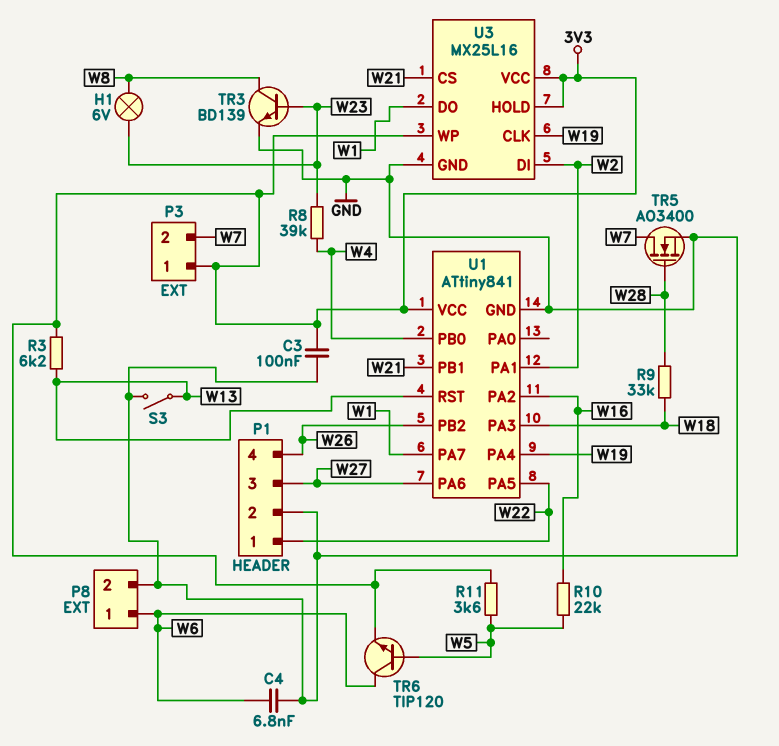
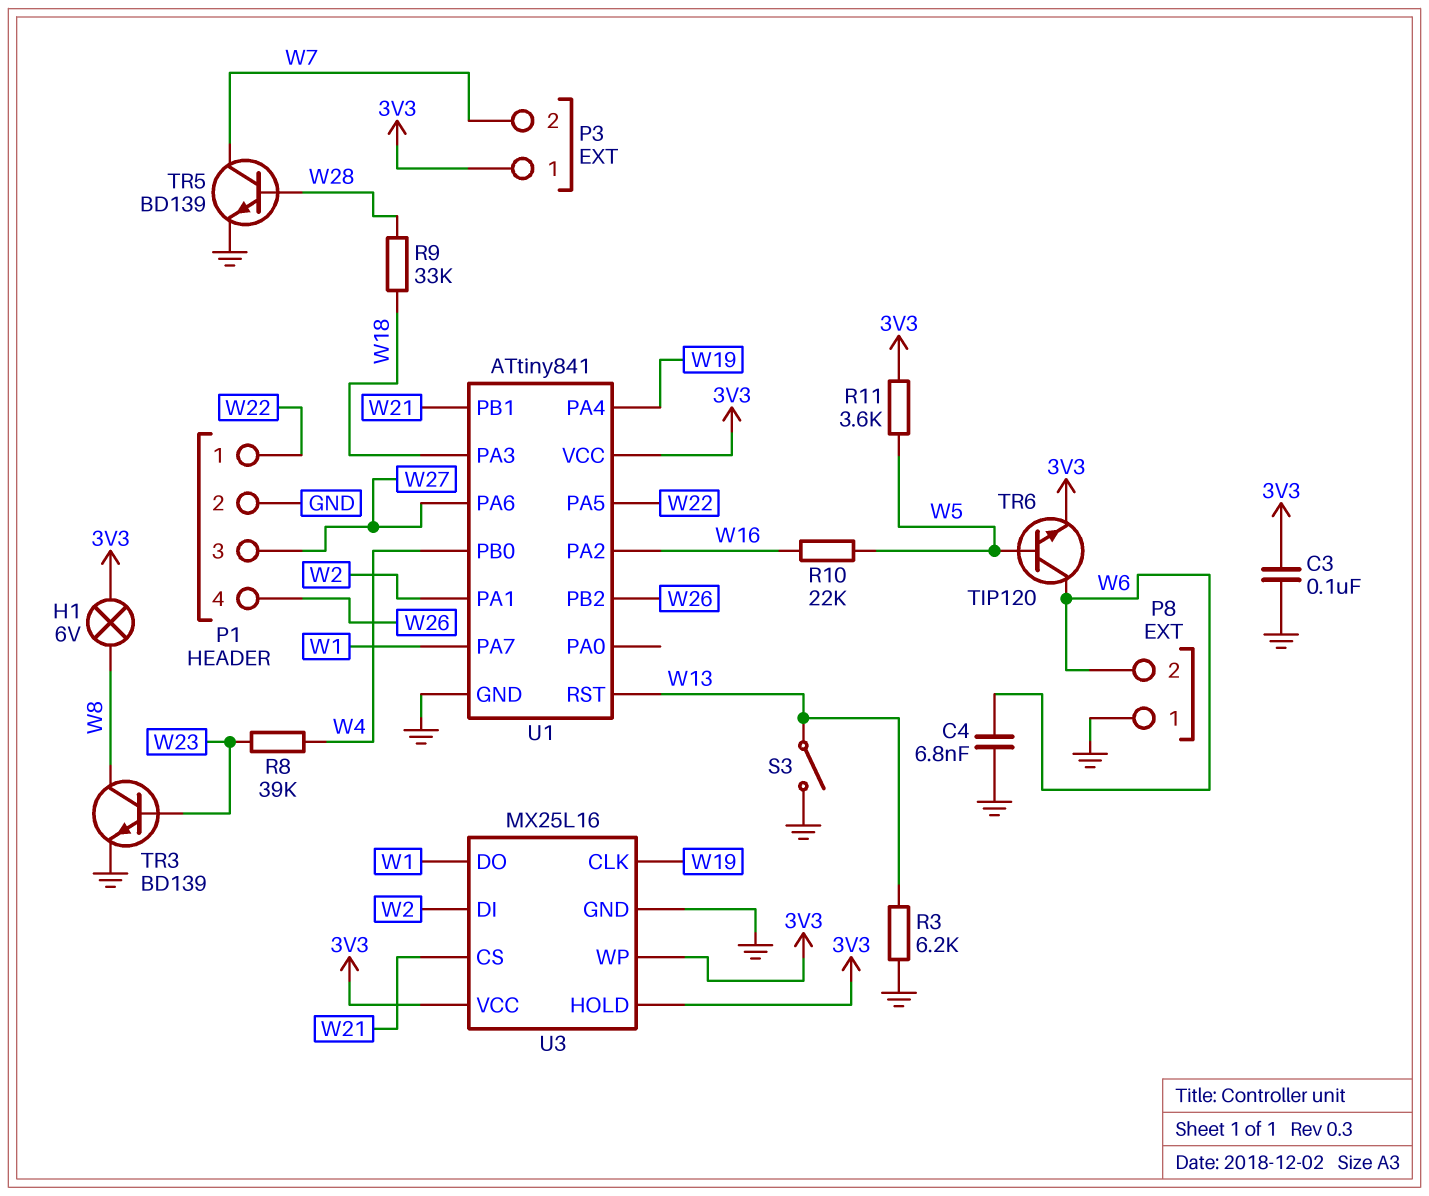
H1: lamp 6V (W8, W23) -> lamp 6V (3V3, W8)
P8 pin 1: W6 -> GND
P8 pin 2: GND -> W6
R3: 6.2k (3V3, W13) -> 6.2k (GND, W13)
TR5: NMOS AO3400 (G W28, D W7, S GND) -> NPN BD139 (B W28, C W7, E GND)

